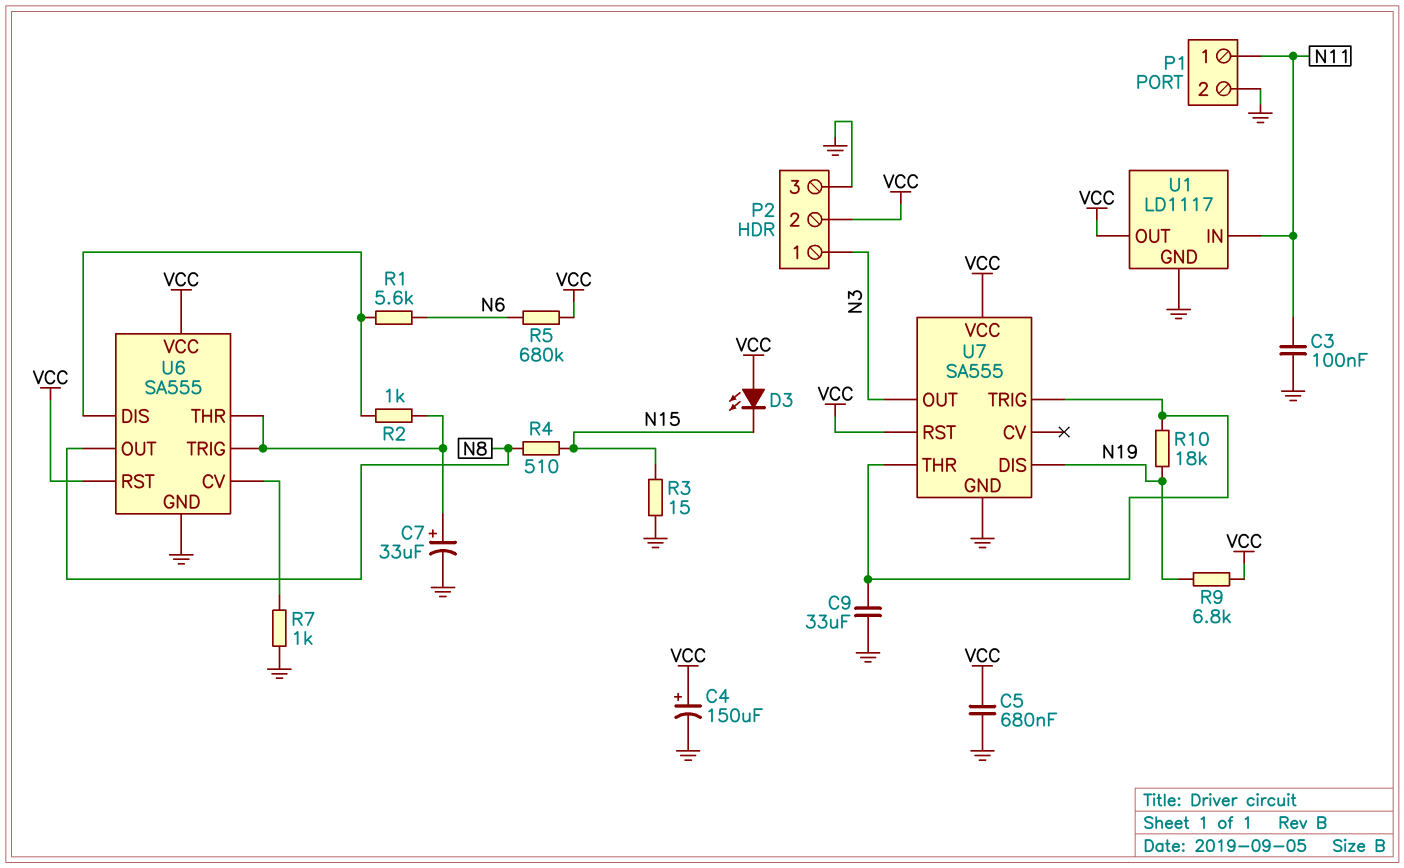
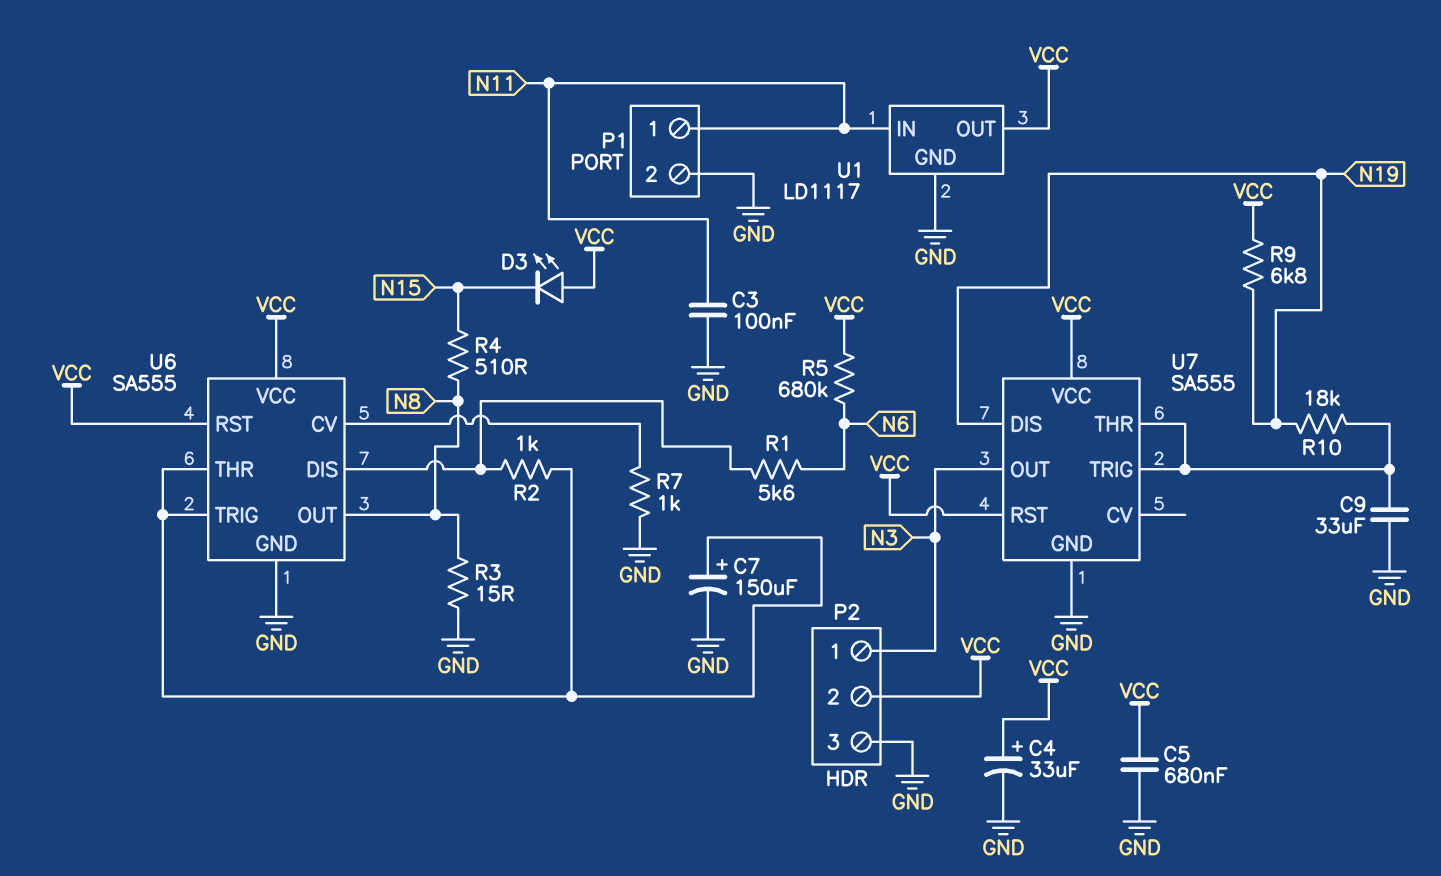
C4: 150uF (plus VCC, minus GND) -> 33uF (plus VCC, minus GND)
C7: 33uF (plus U6/THR, minus GND) -> 150uF (plus U6/THR, minus GND)
R3: 15 (GND, N15) -> 15 (GND, N8)

